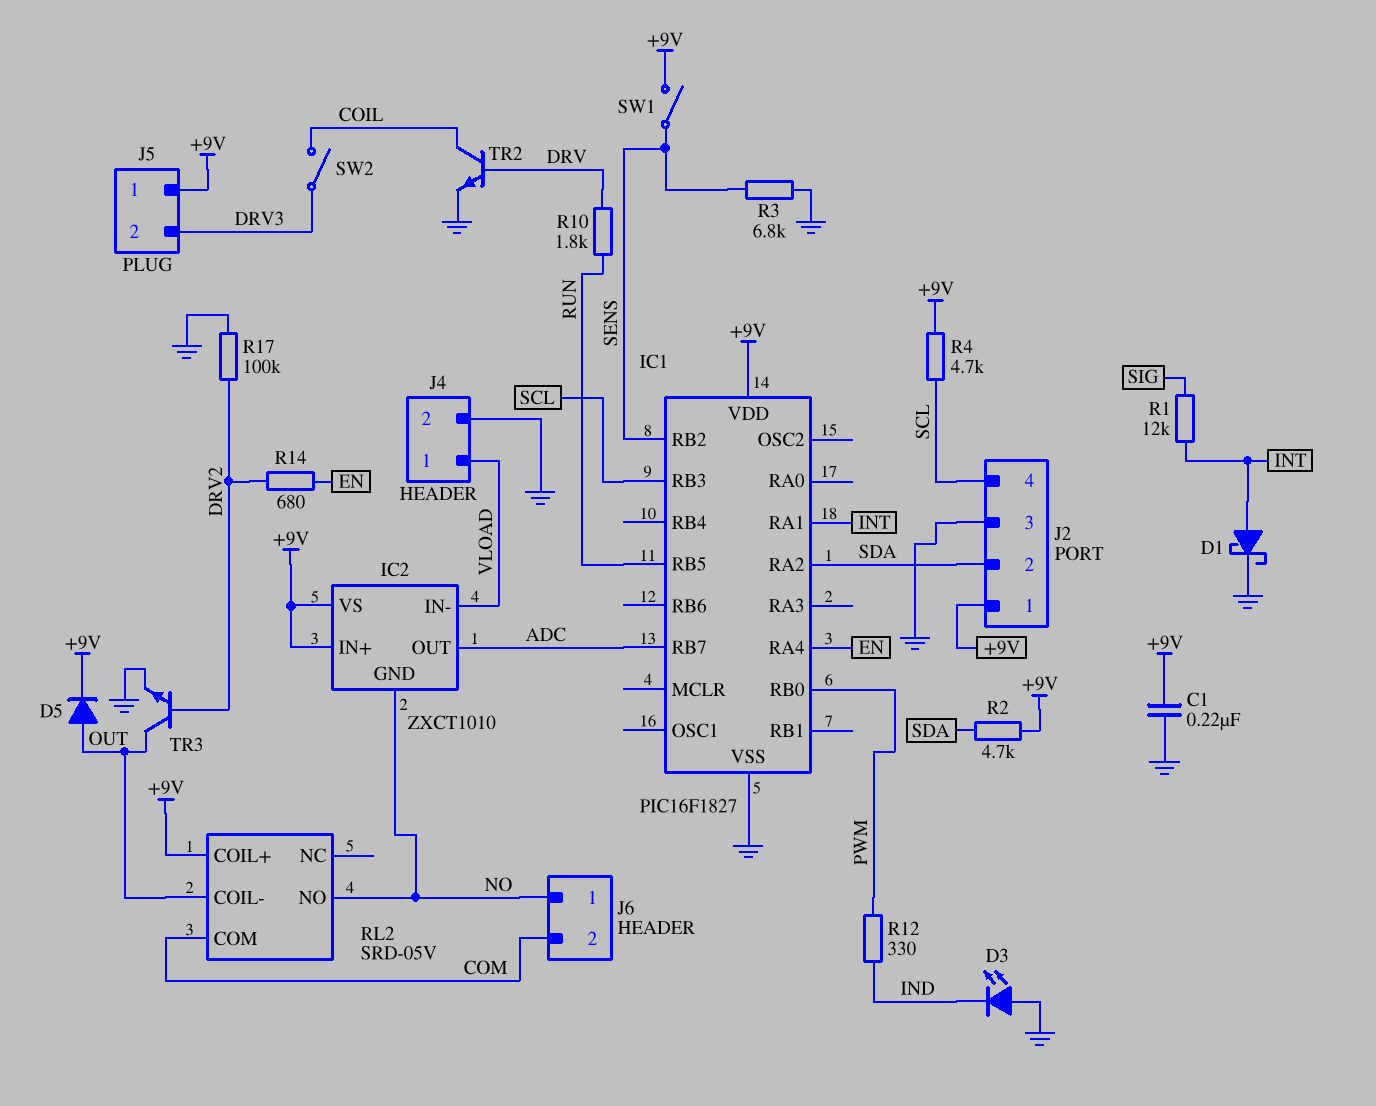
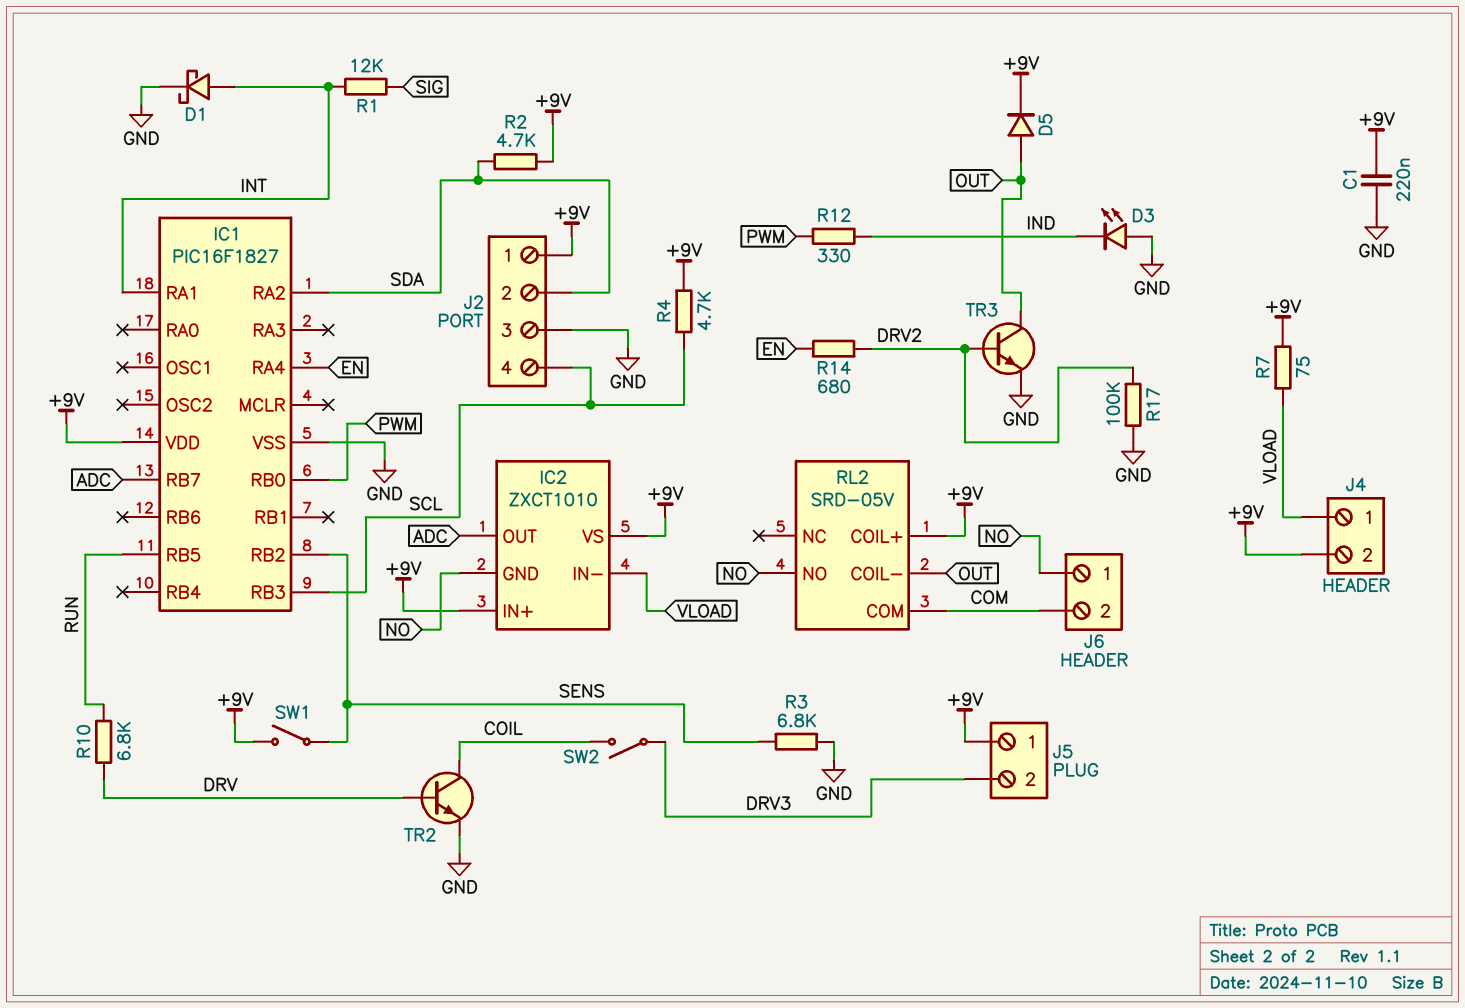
J4 pin 2: GND -> +9V
R7: none -> 75 (+9V, VLOAD)
R10: 1.8k (DRV, RUN) -> 6.8k (DRV, RUN)

